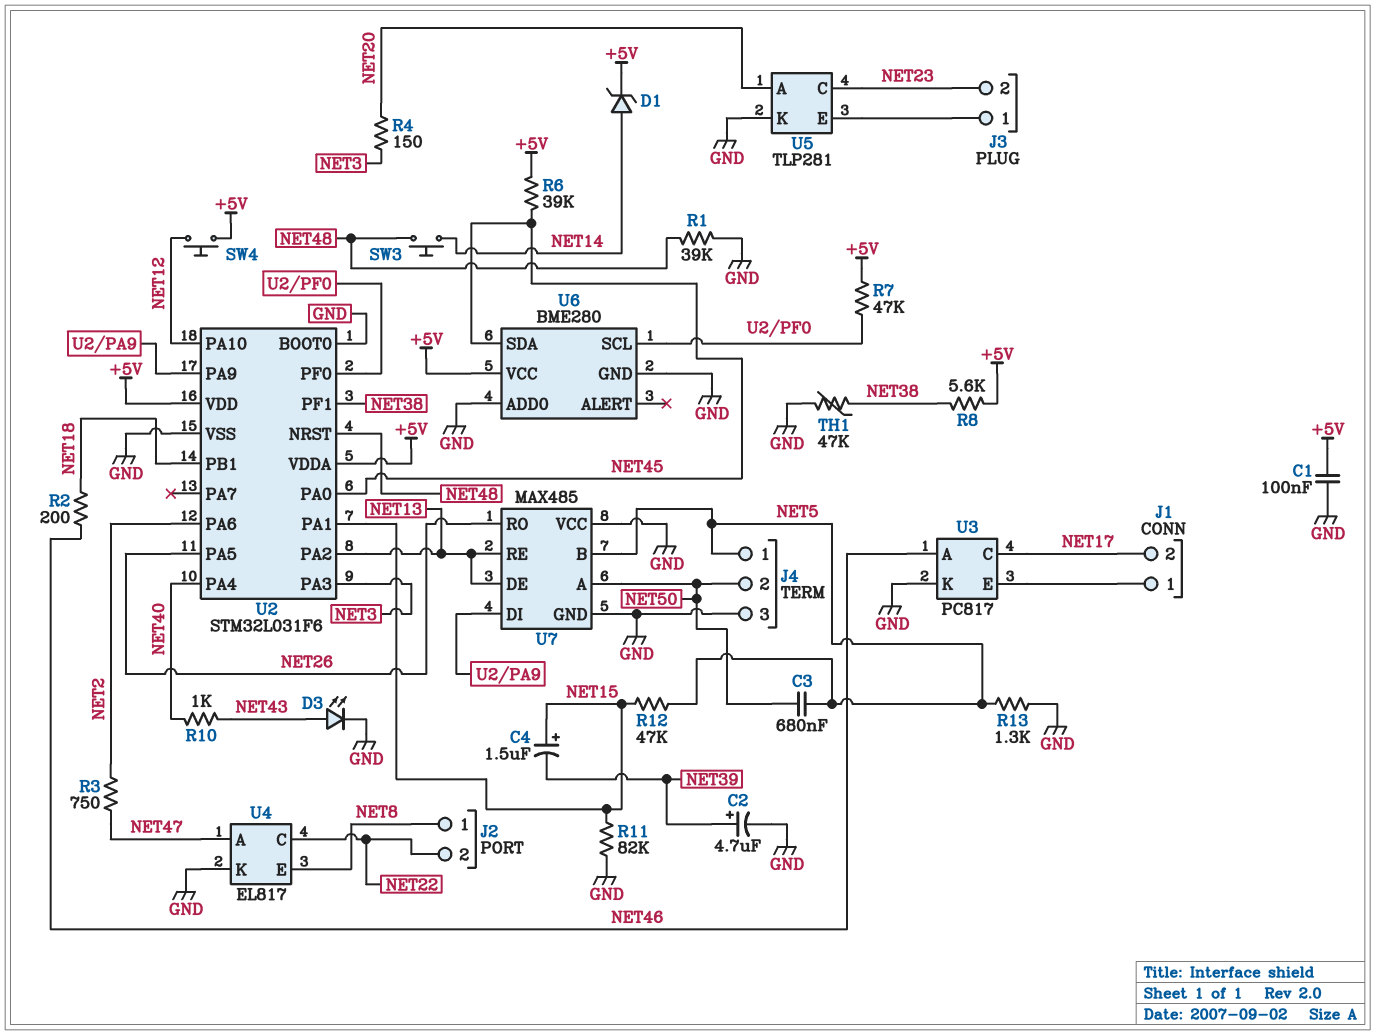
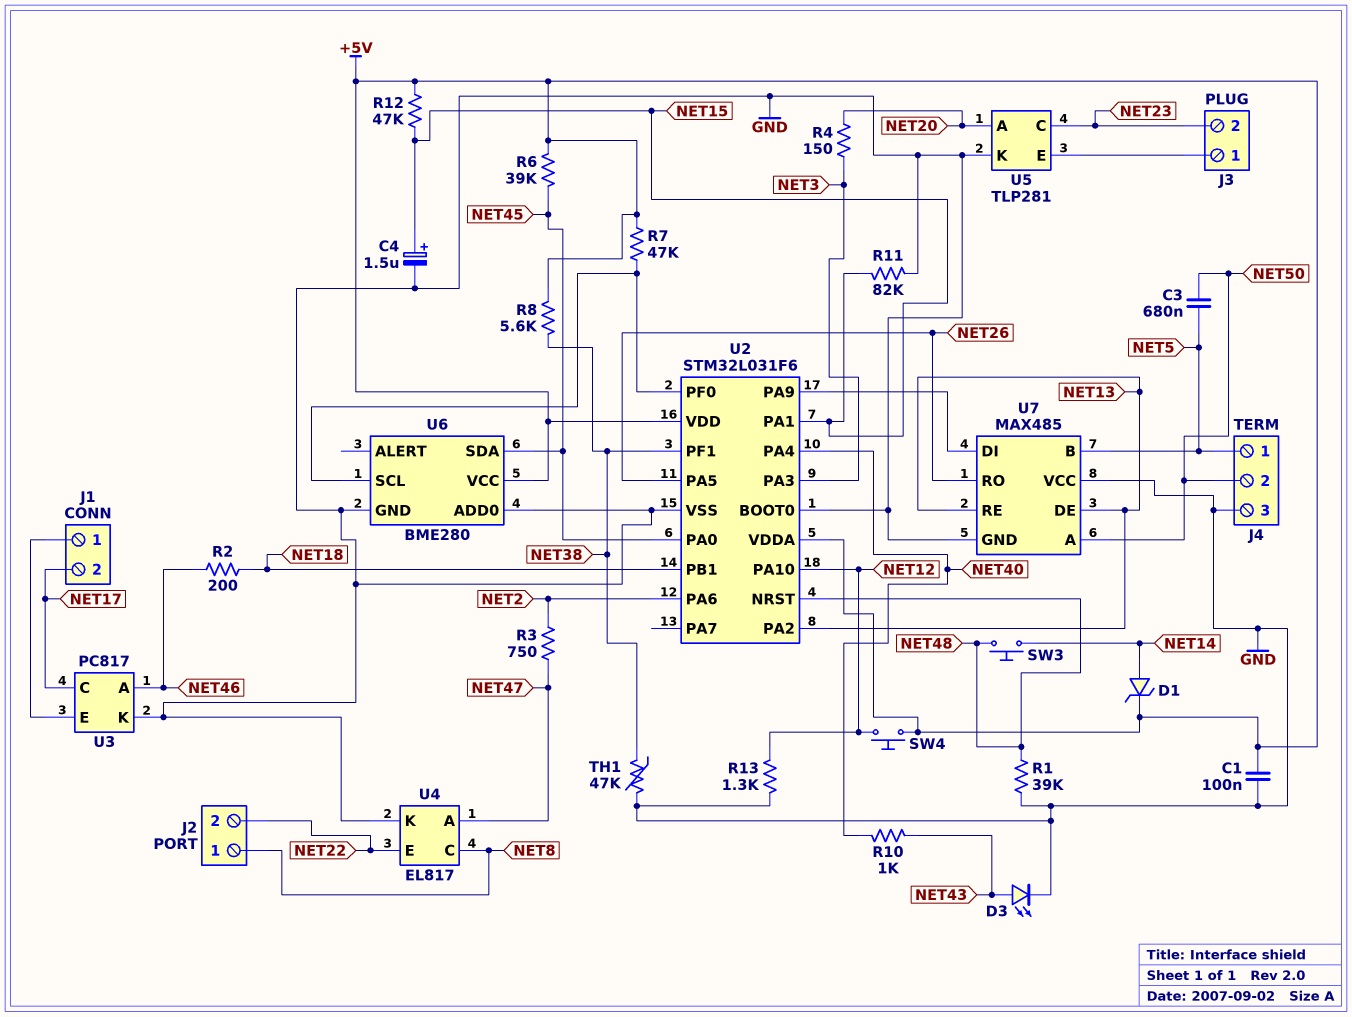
C2: 4.7uF (plus NET39, minus GND) -> none
C4: 1.5uF (plus NET15, minus NET39) -> 1.5uF (plus NET15, minus GND)
R12: 47k (NET5, NET15) -> 47k (+5V, NET15)
R13: 1.3k (GND, NET5) -> 1.3k (GND, NET12)
U4 pin C: NET22 -> NET8
U4 pin E: NET8 -> NET22

